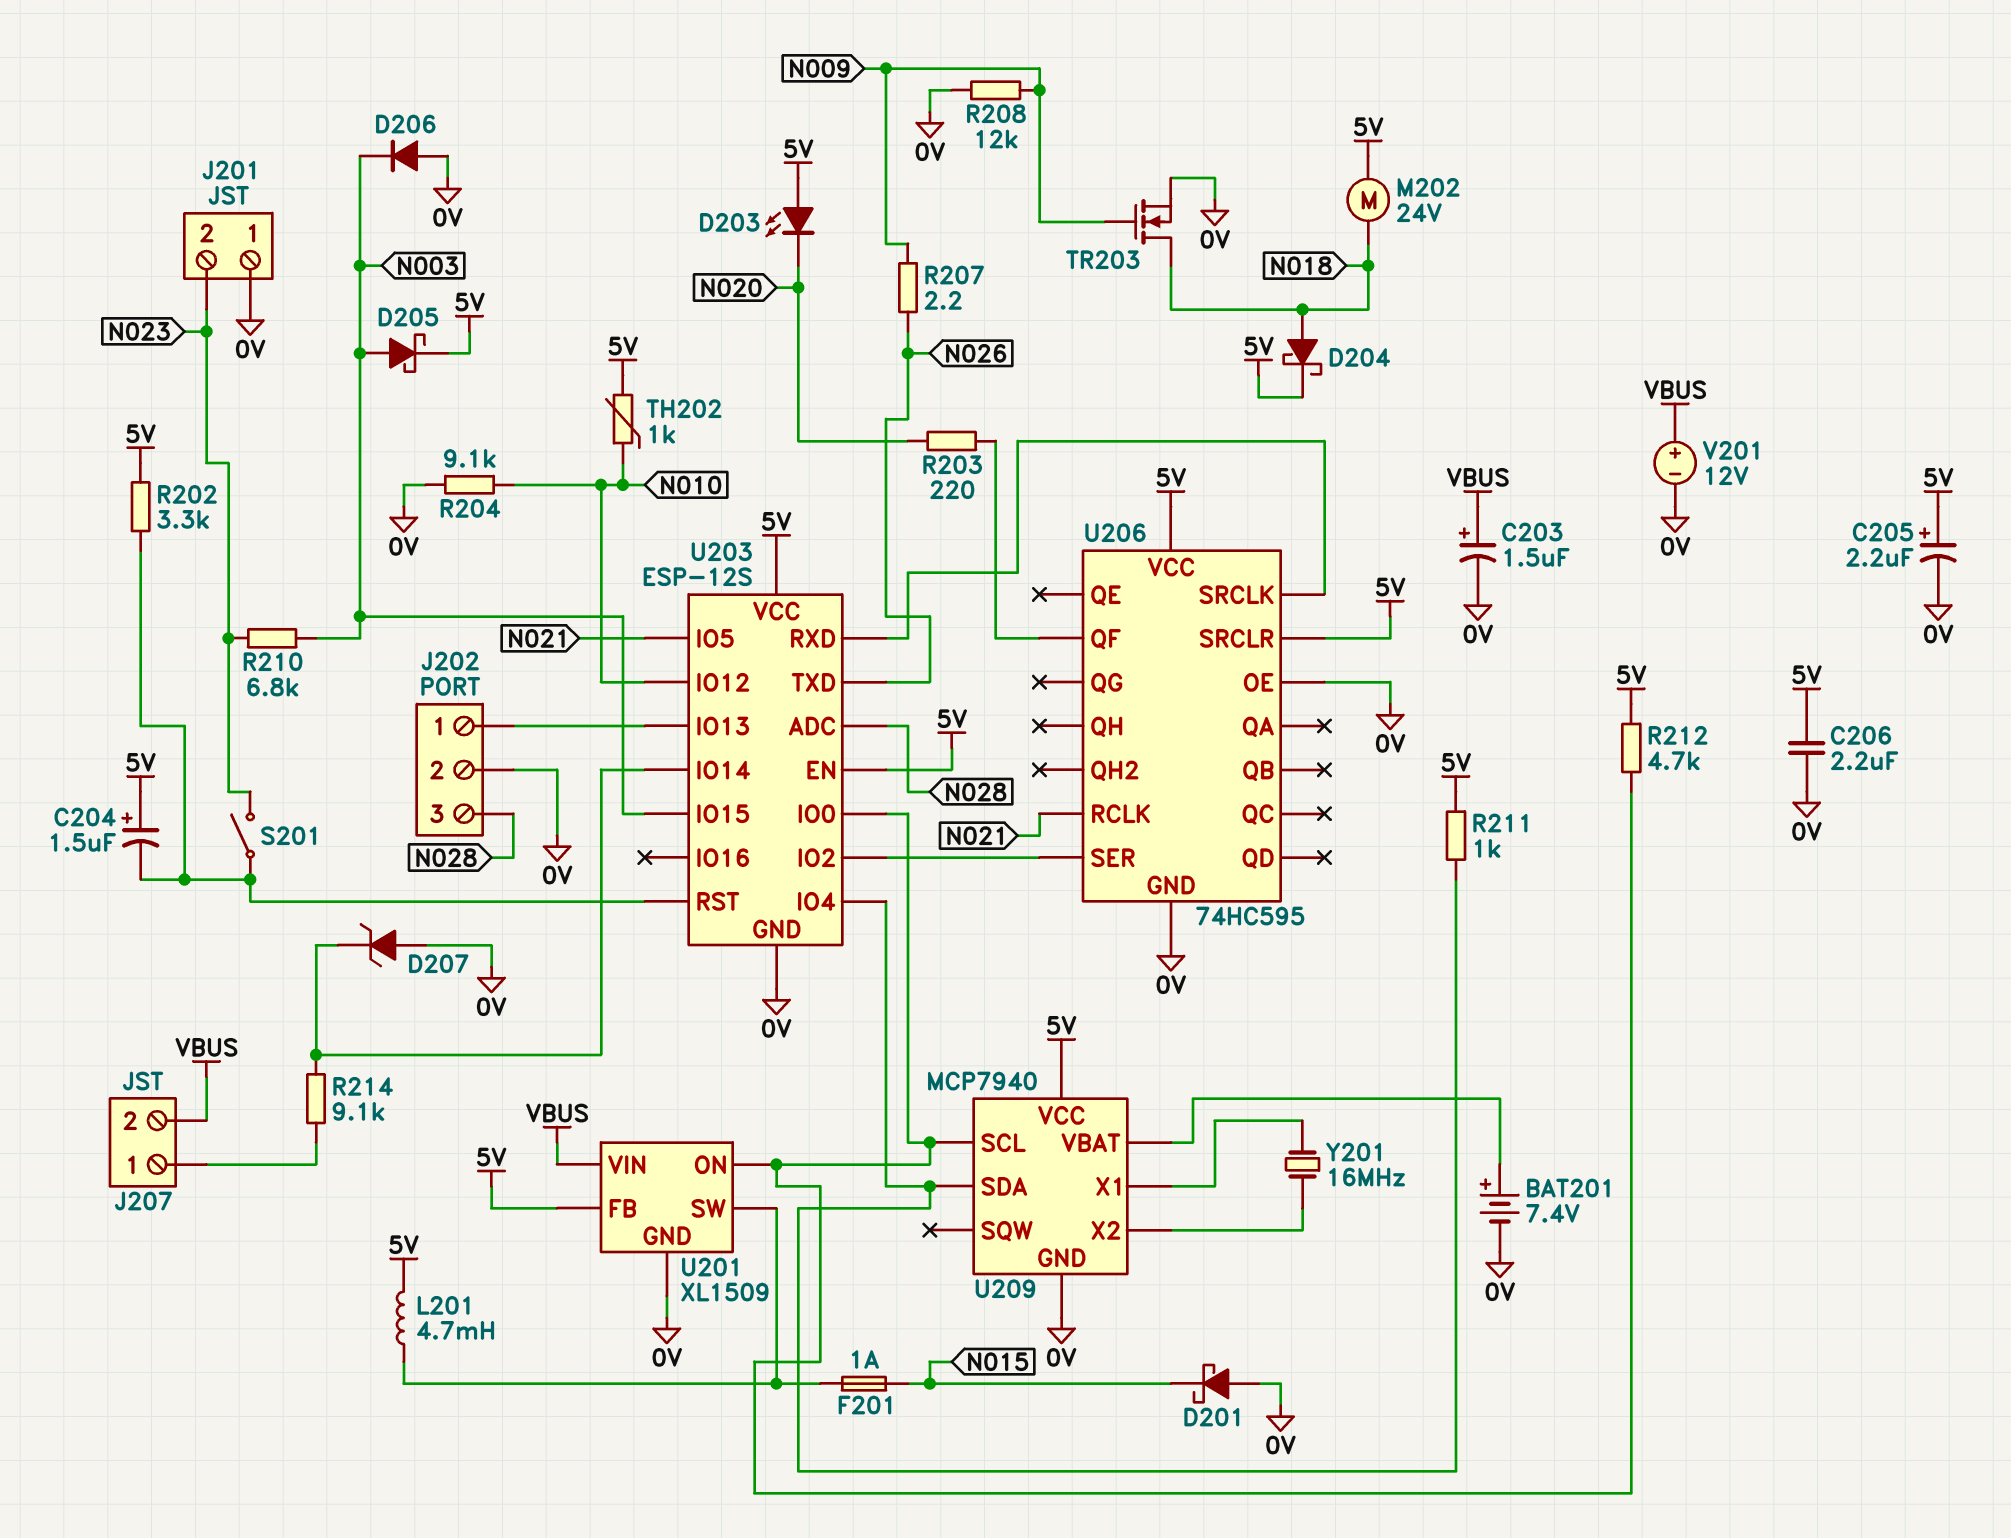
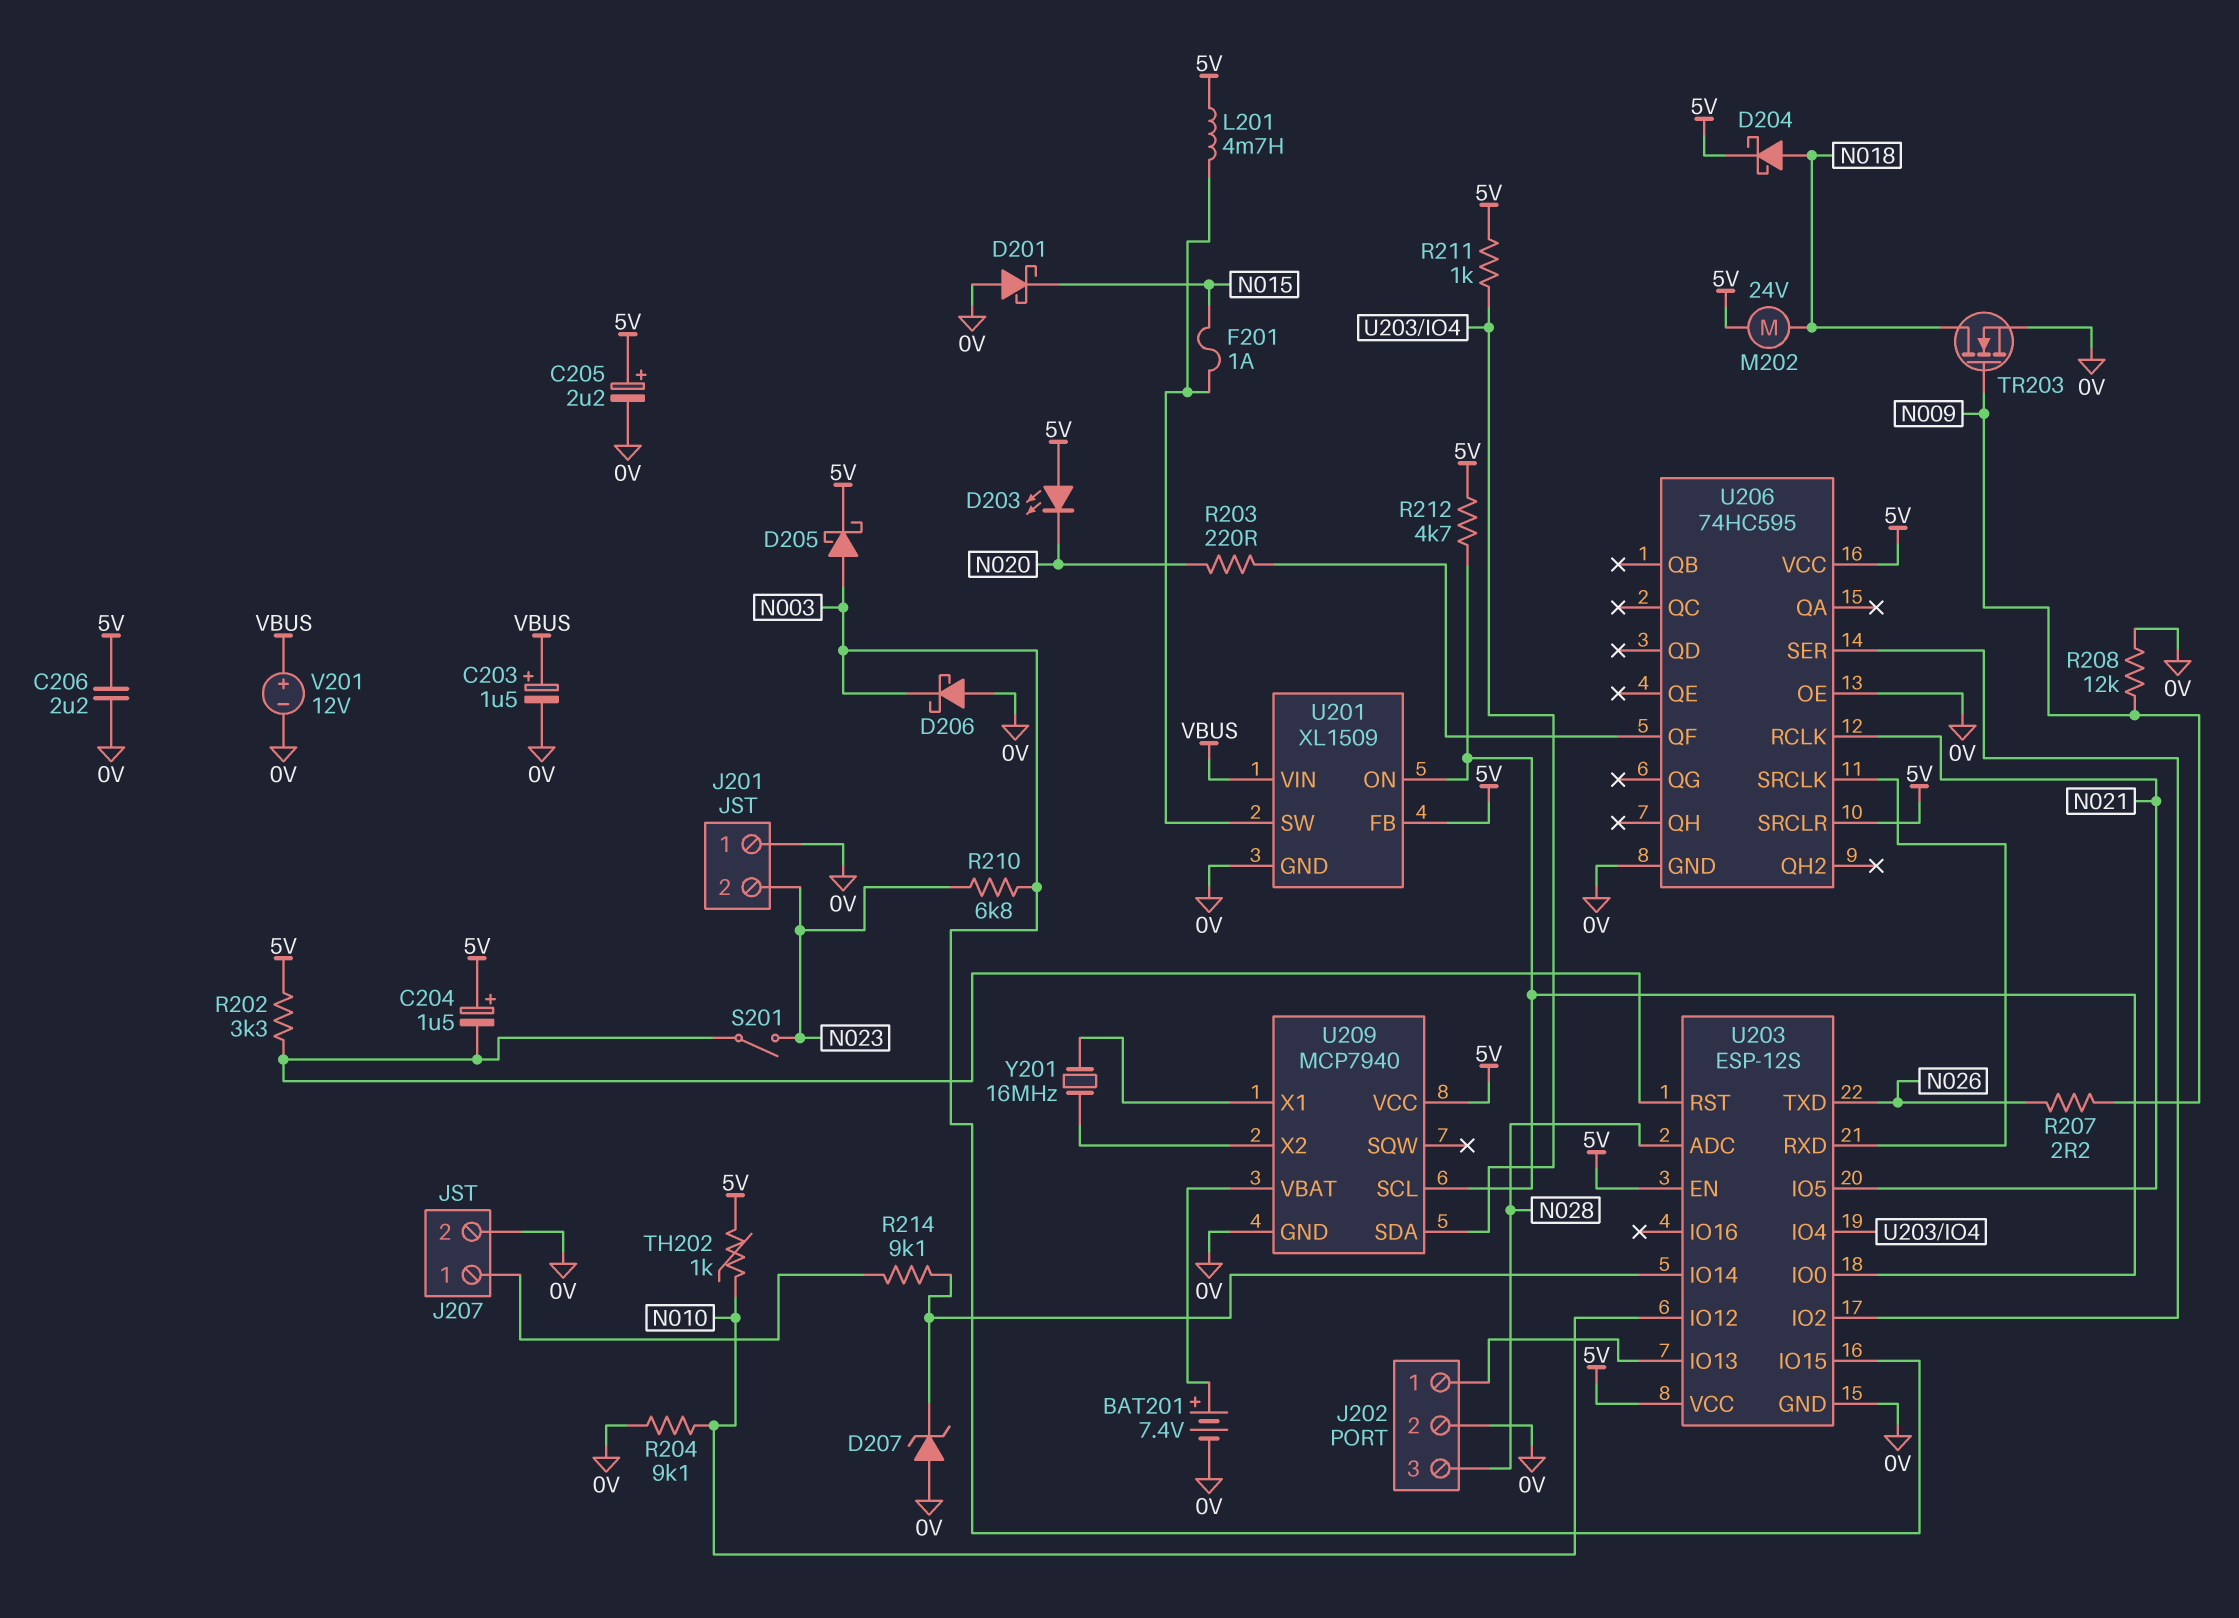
D206: diode (A 0V, K N003) -> schottky (A 0V, K N003)
J207 pin 2: VBUS -> 0V

